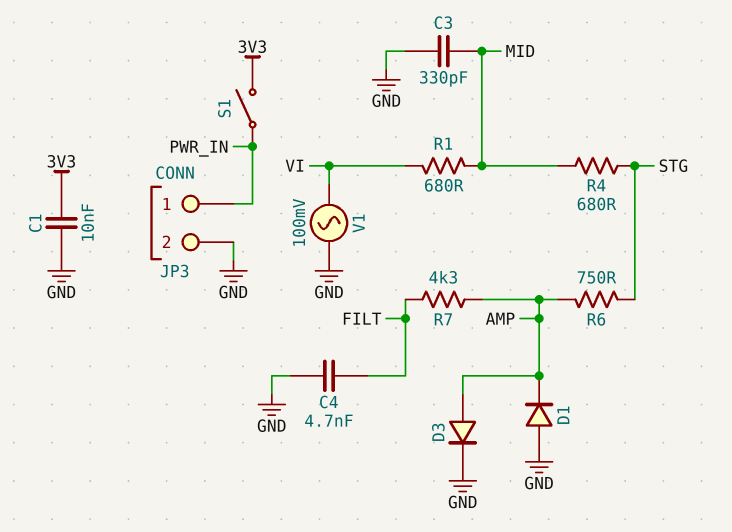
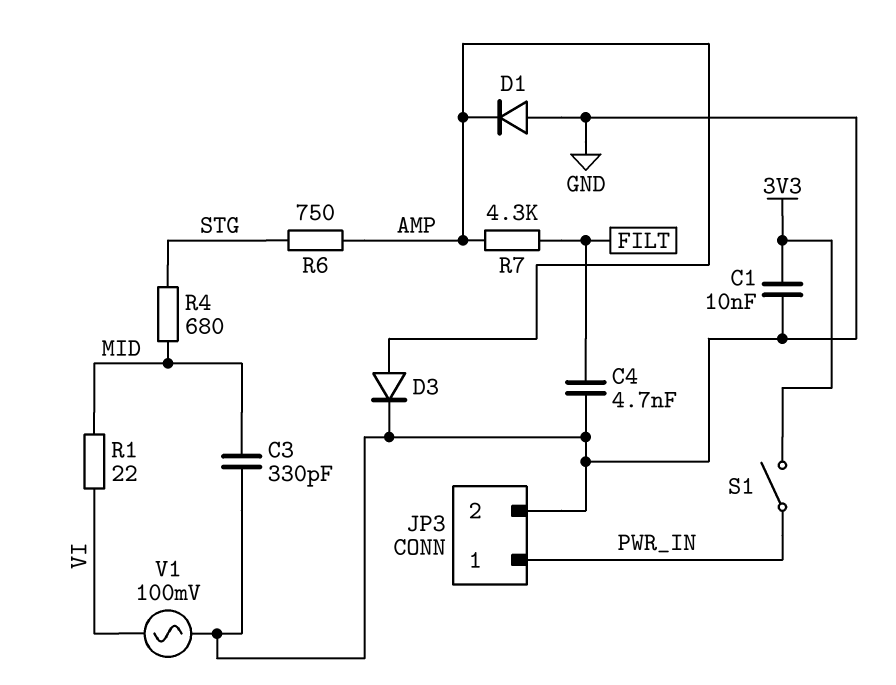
R1: 680 (MID, VI) -> 22 (MID, VI)

